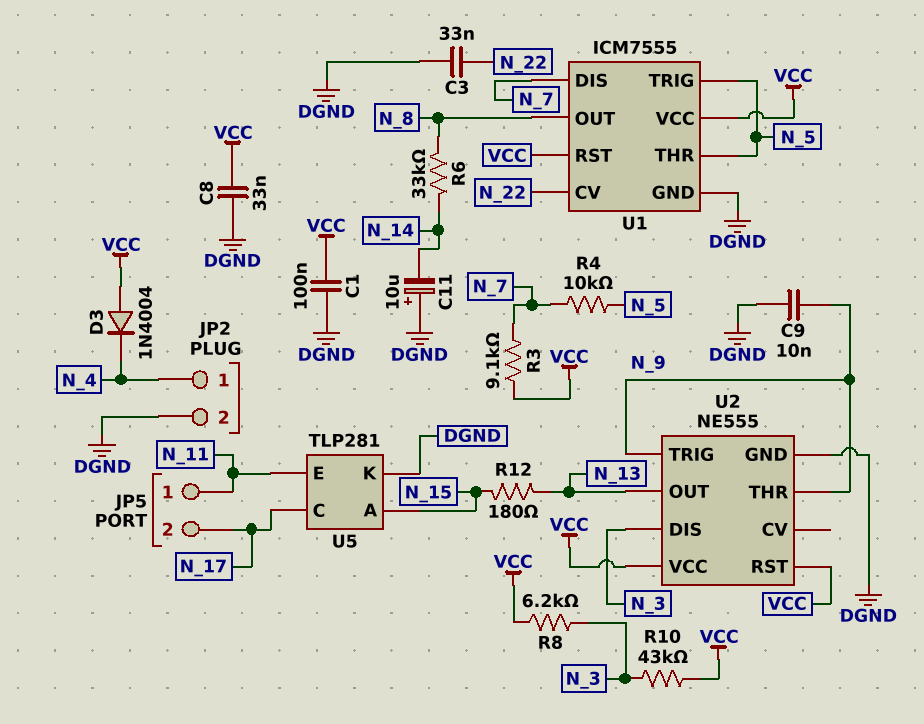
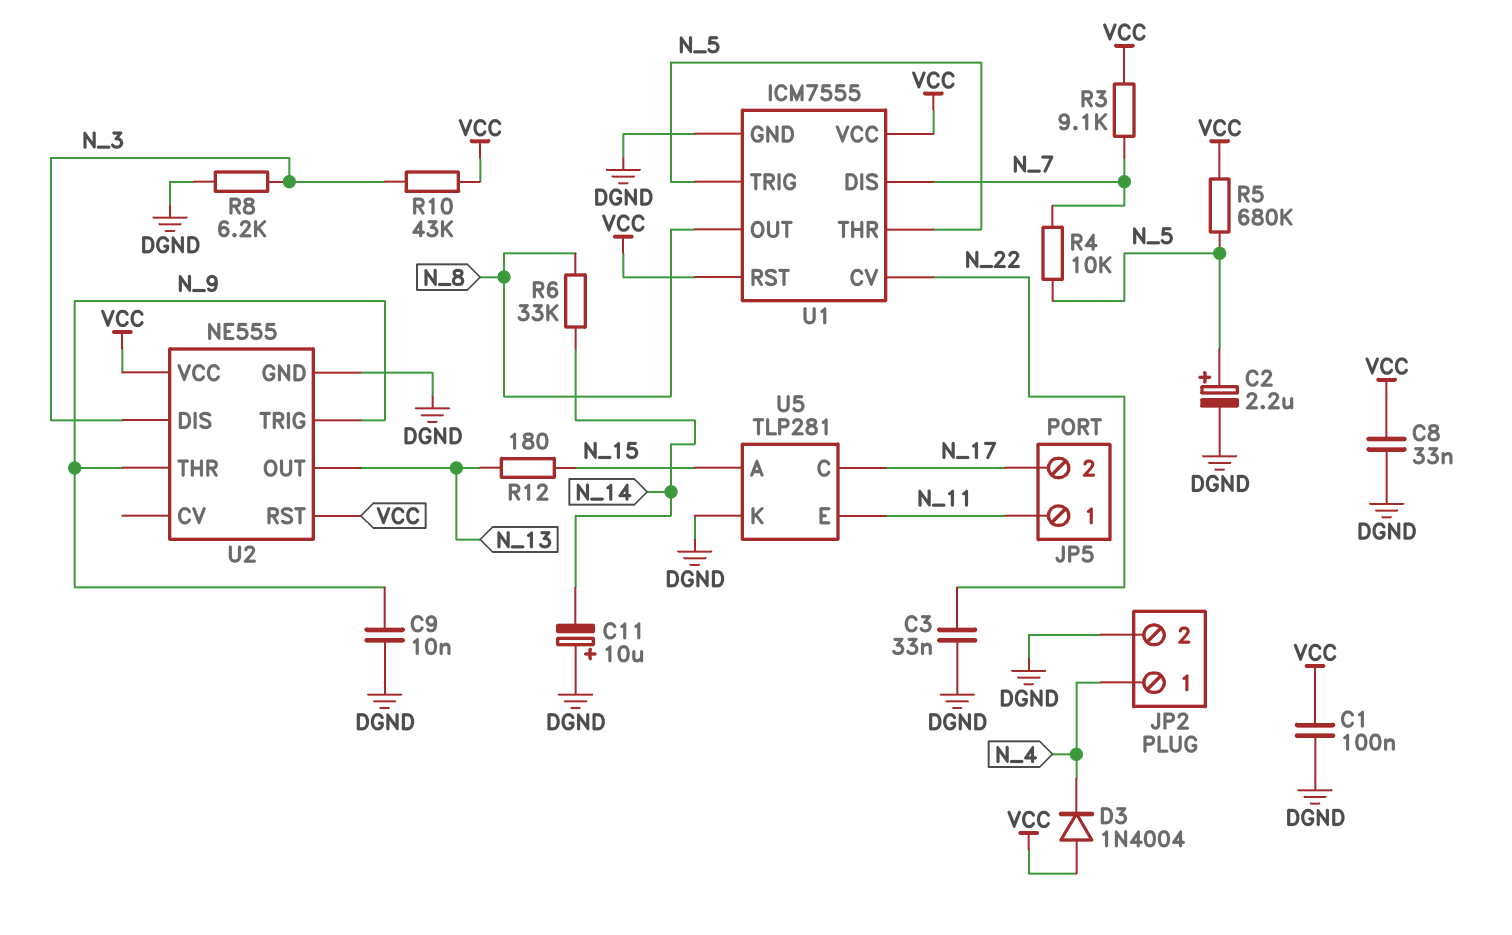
C2: none -> 2.2uF (plus N_5, minus DGND)
R5: none -> 680k (N_5, VCC)
R8: 6.2k (N_3, VCC) -> 6.2k (DGND, N_3)

